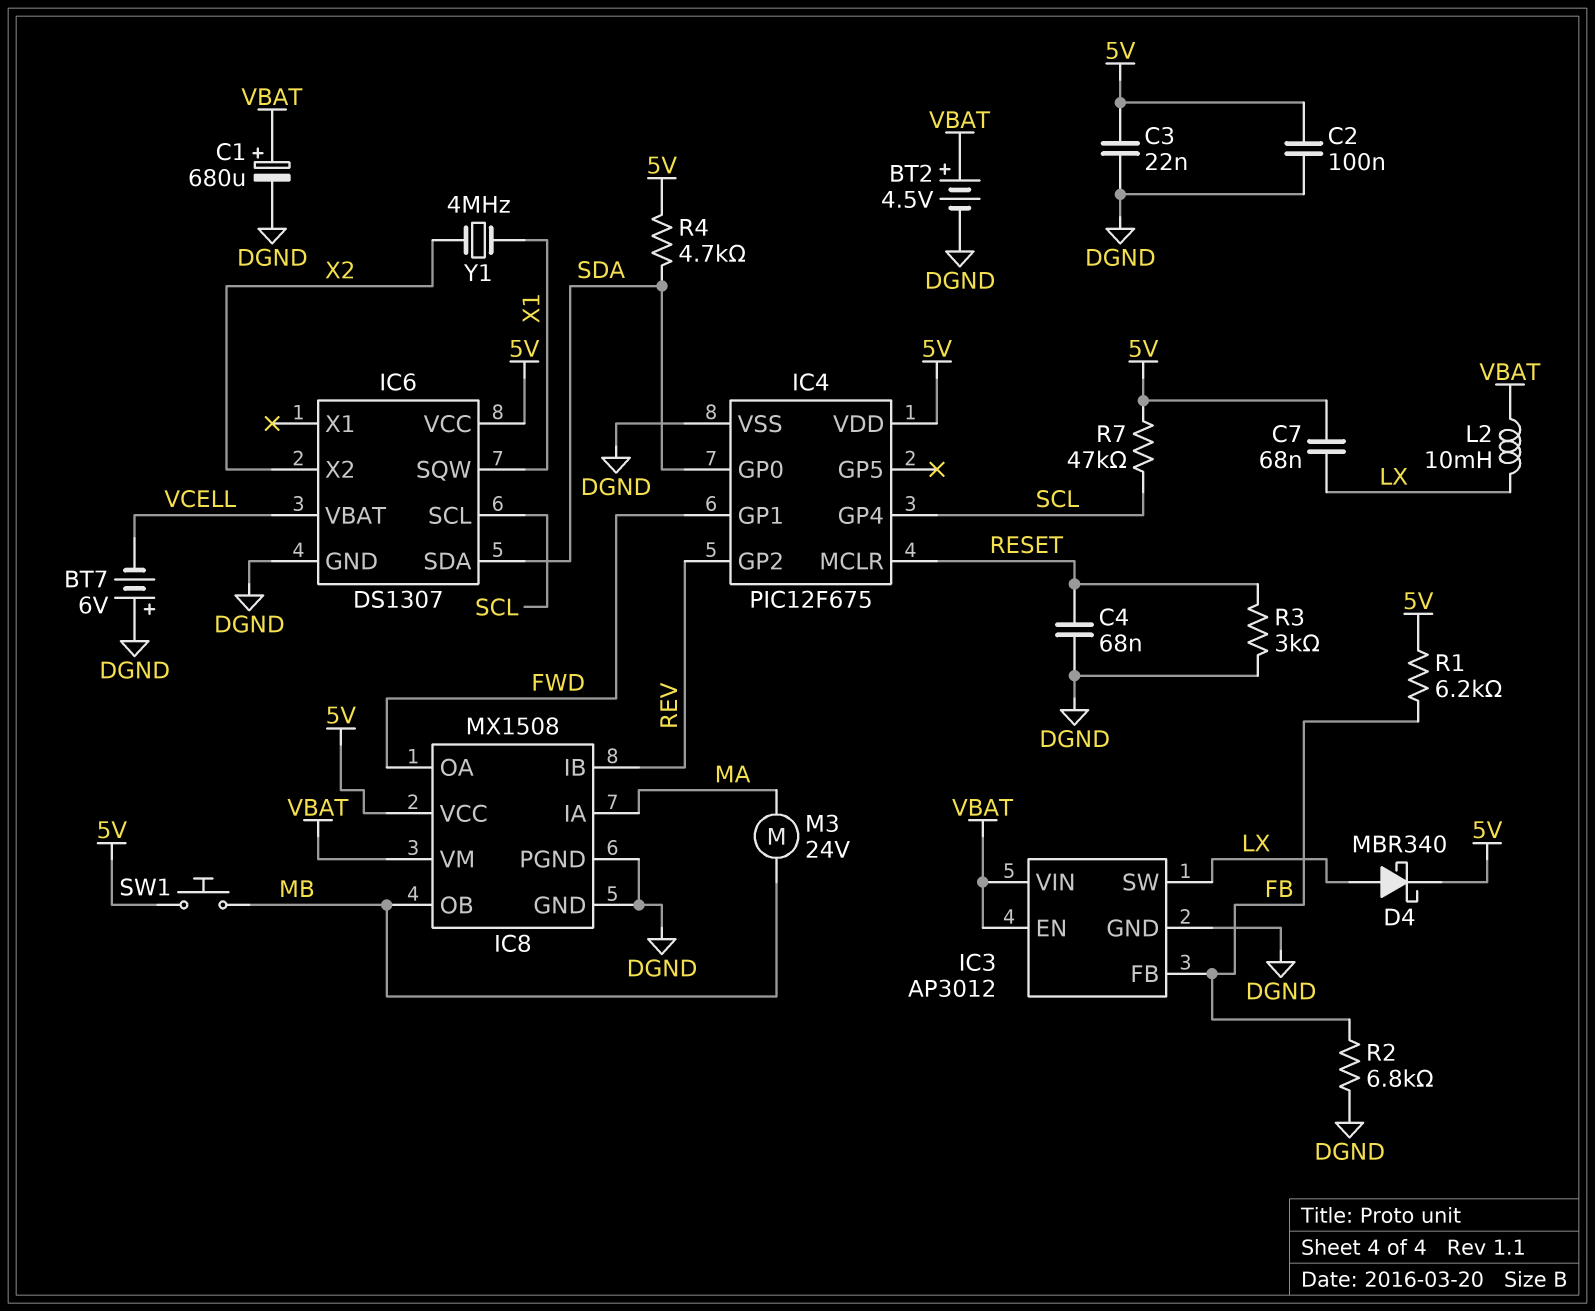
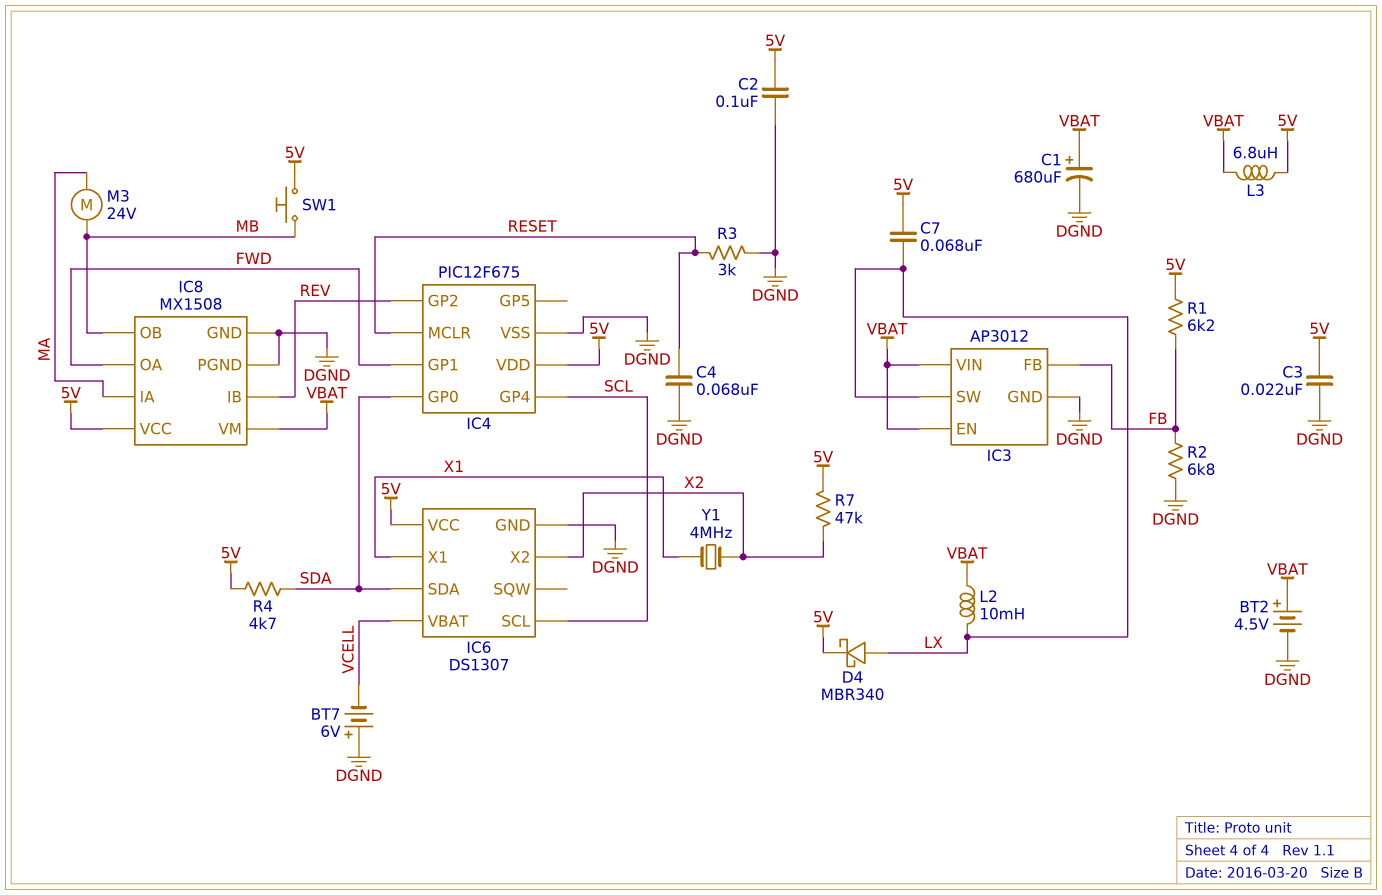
IC6 pin SQW: X1 -> none
IC6 pin X1: none -> X1
L3: none -> 6.8uH (5V, VBAT)
R7: 47k (5V, SCL) -> 47k (5V, X2)

